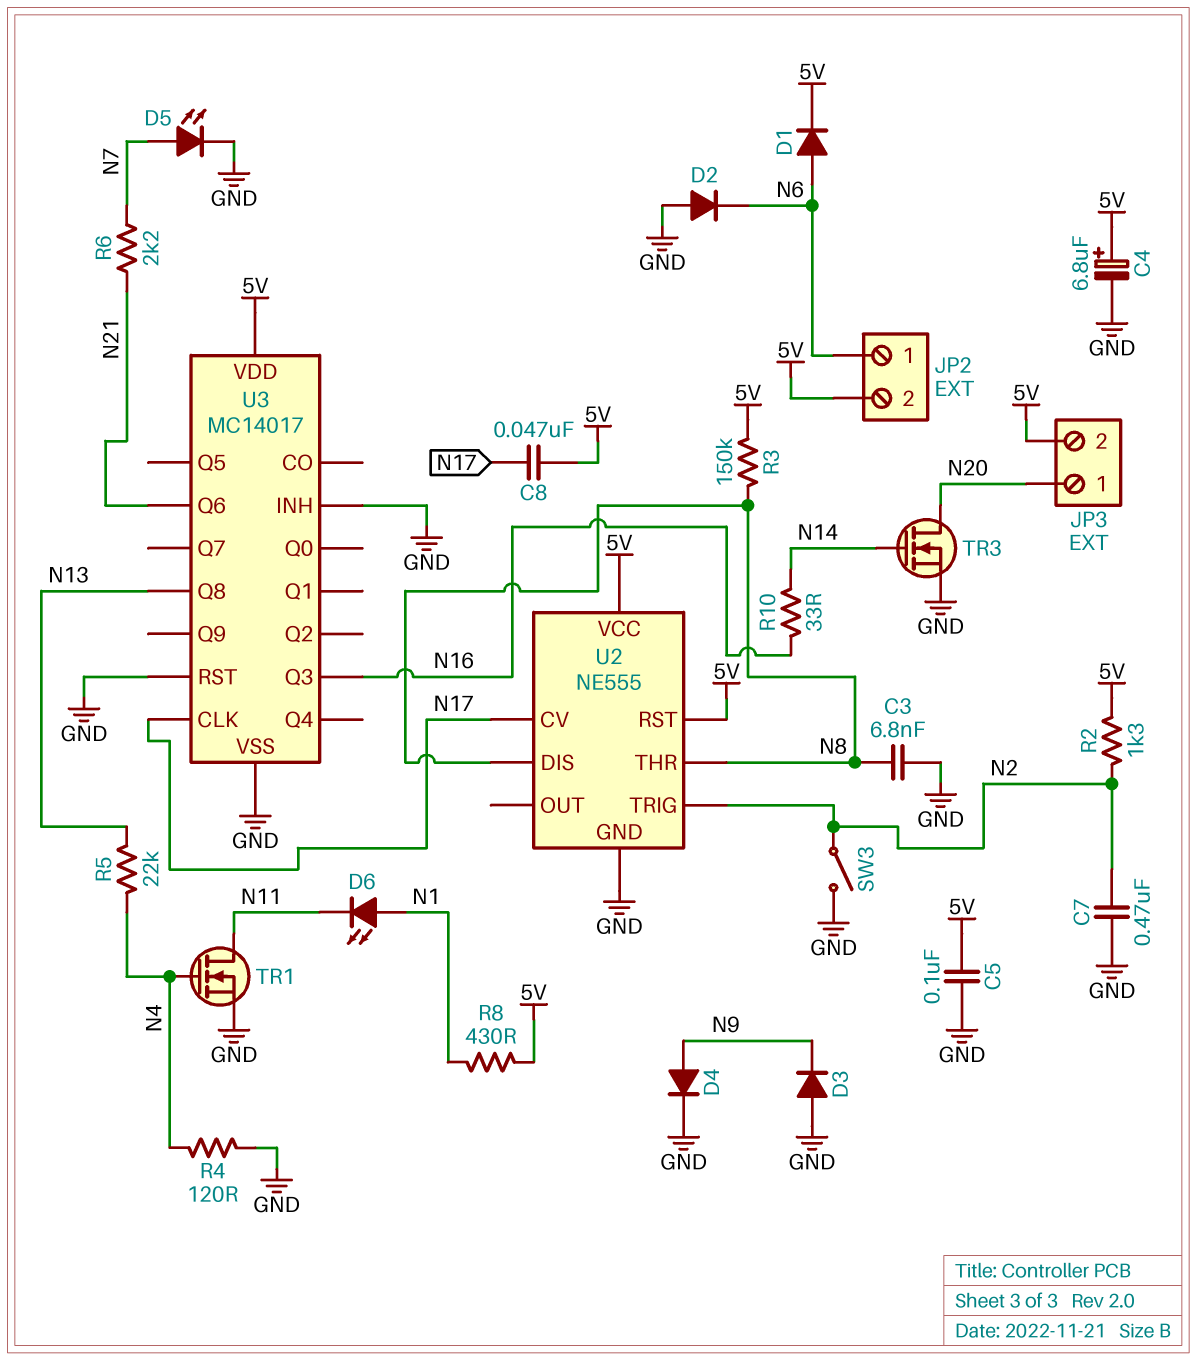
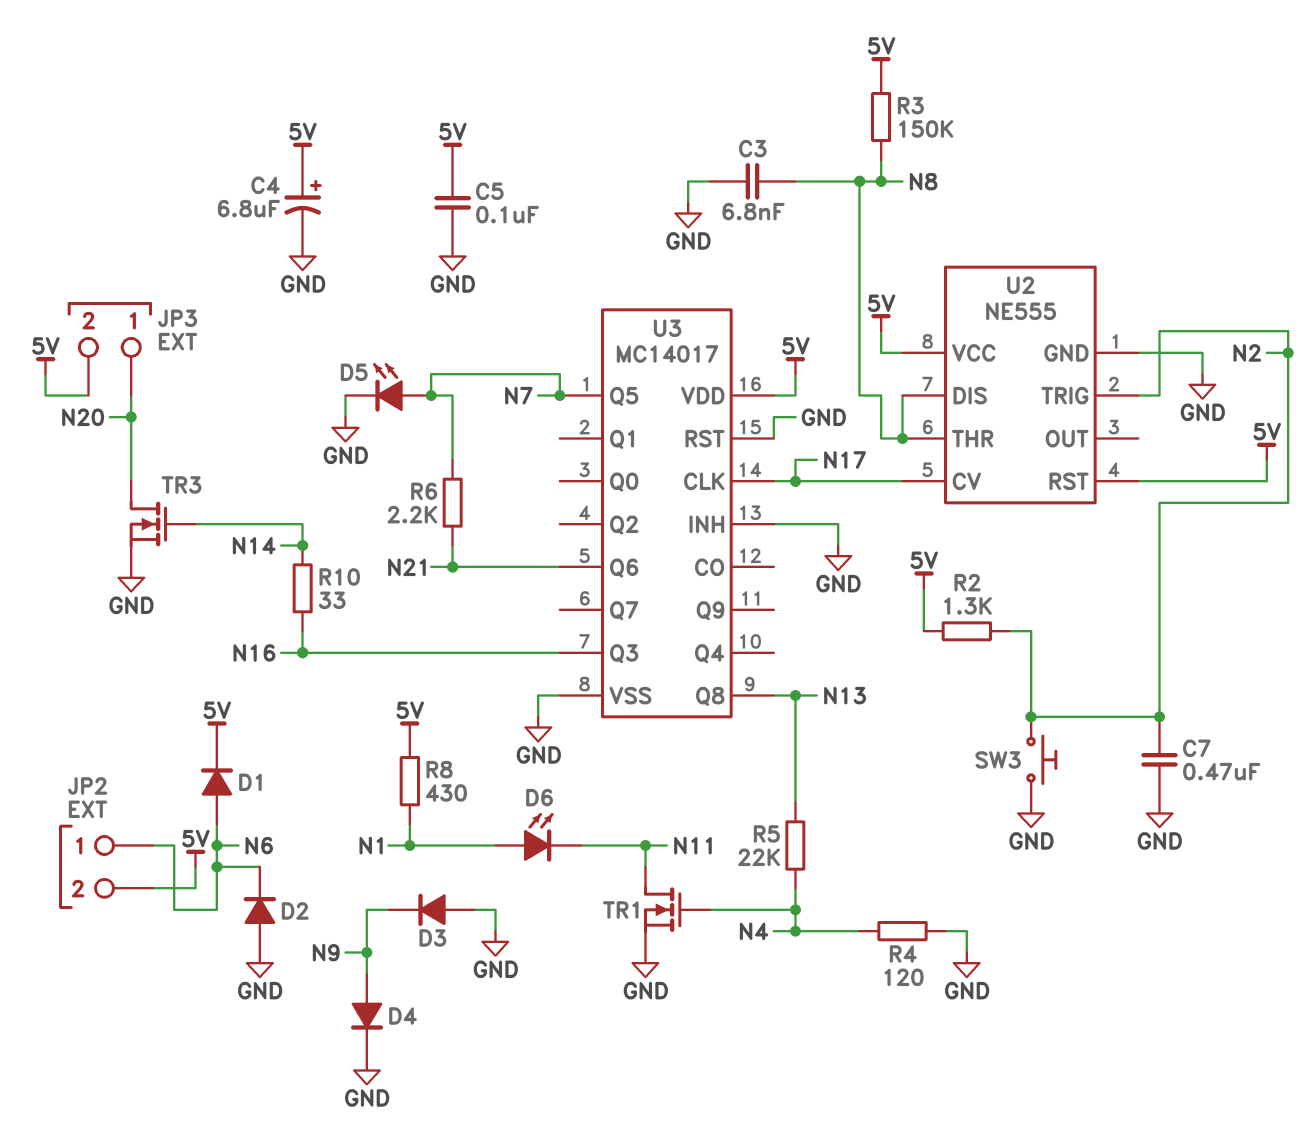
C8: 47nF (5V, N17) -> none
SW3: switch (GND, N2) -> button (GND, N2)
U3 pin Q5: none -> N7

